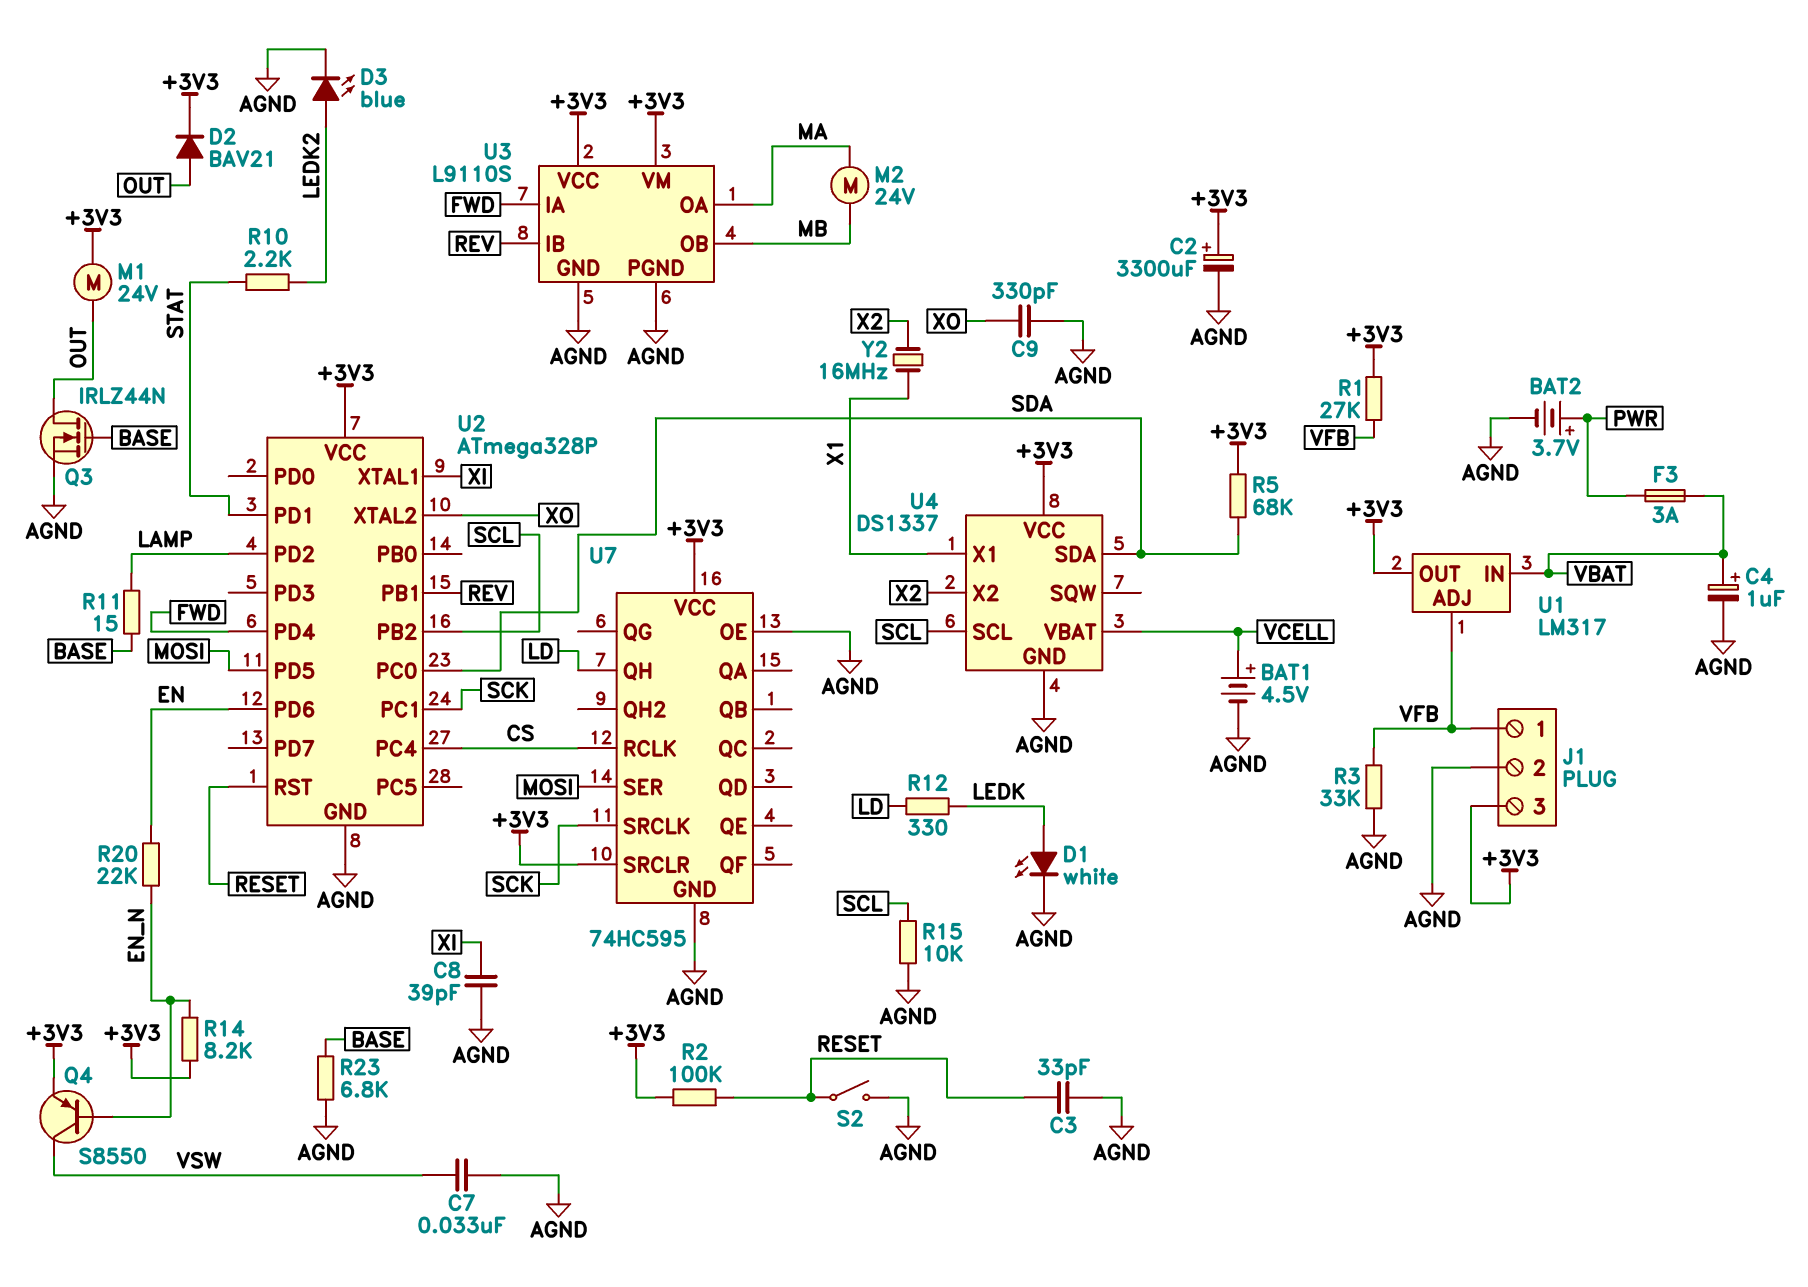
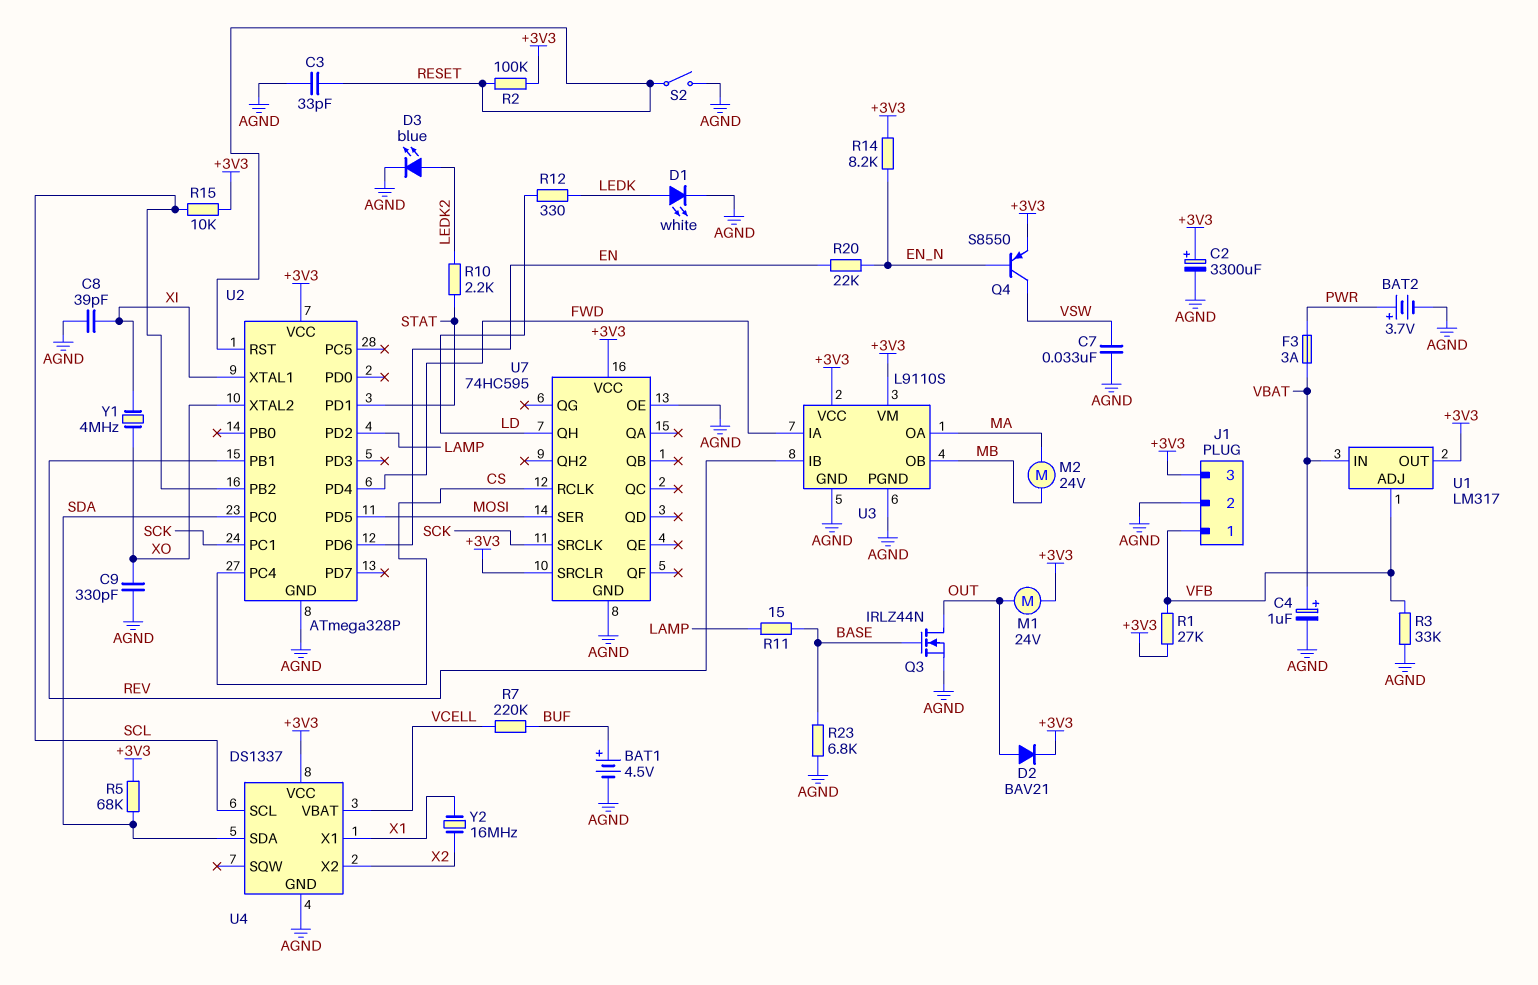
BAT1: 4.5V (plus VCELL, minus AGND) -> 4.5V (plus BUF, minus AGND)
R7: none -> 220k (BUF, VCELL)
R15: 10k (AGND, SCL) -> 10k (+3V3, SCL)
Y1: none -> 4MHz (XI, XO)

